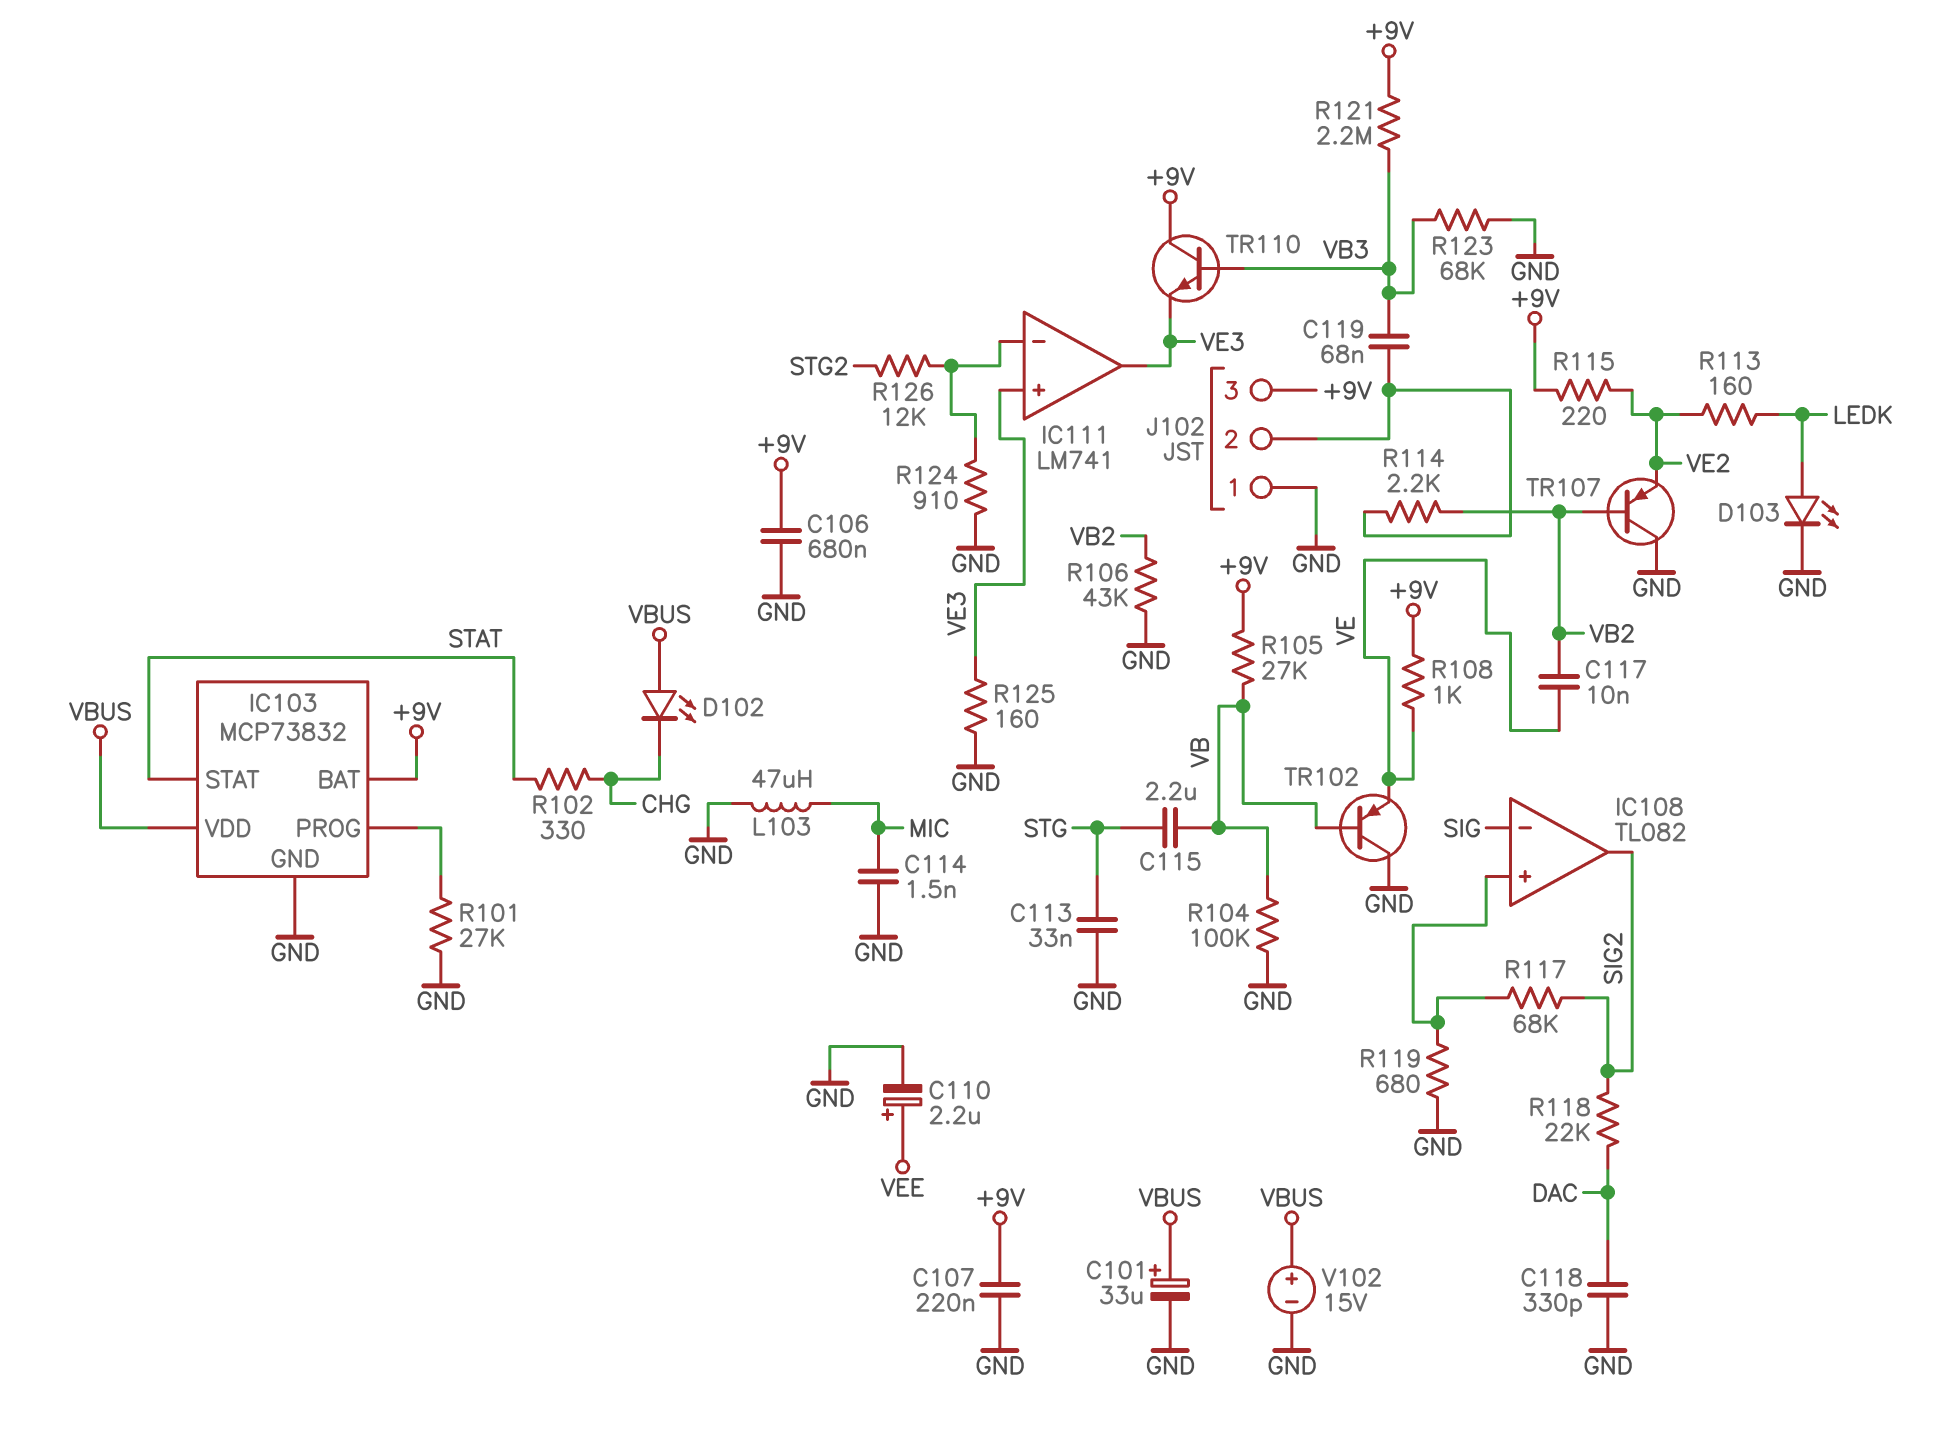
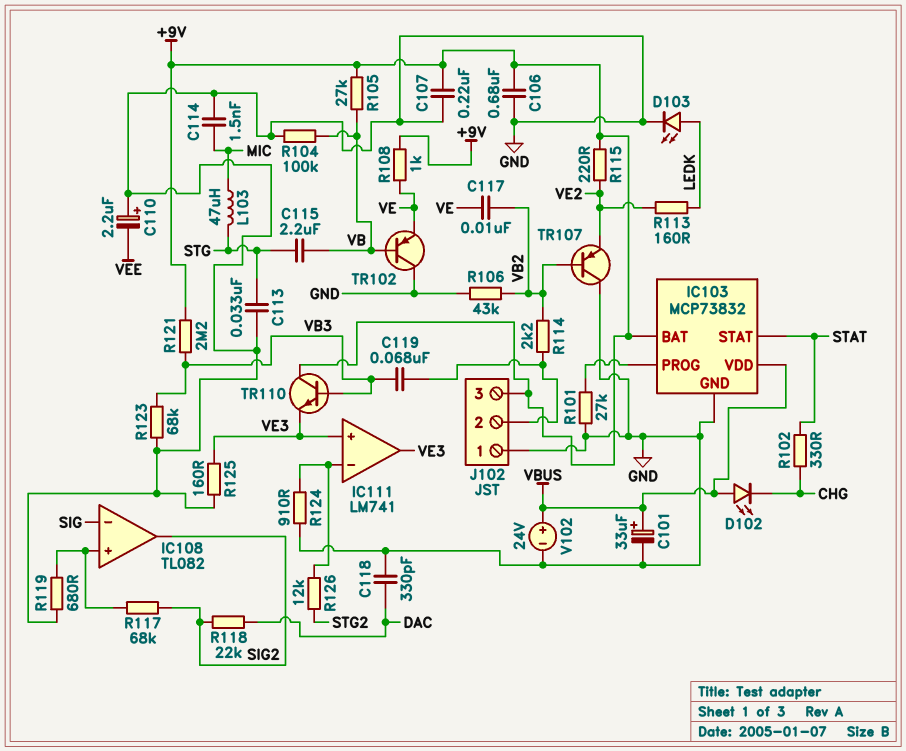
C110: 2.2uF (plus VEE, minus GND) -> 2.2uF (plus GND, minus VEE)
L103: 47uH (GND, MIC) -> 47uH (MIC, STG)
V102: 15V (plus VBUS, minus GND) -> 24V (plus VBUS, minus GND)

